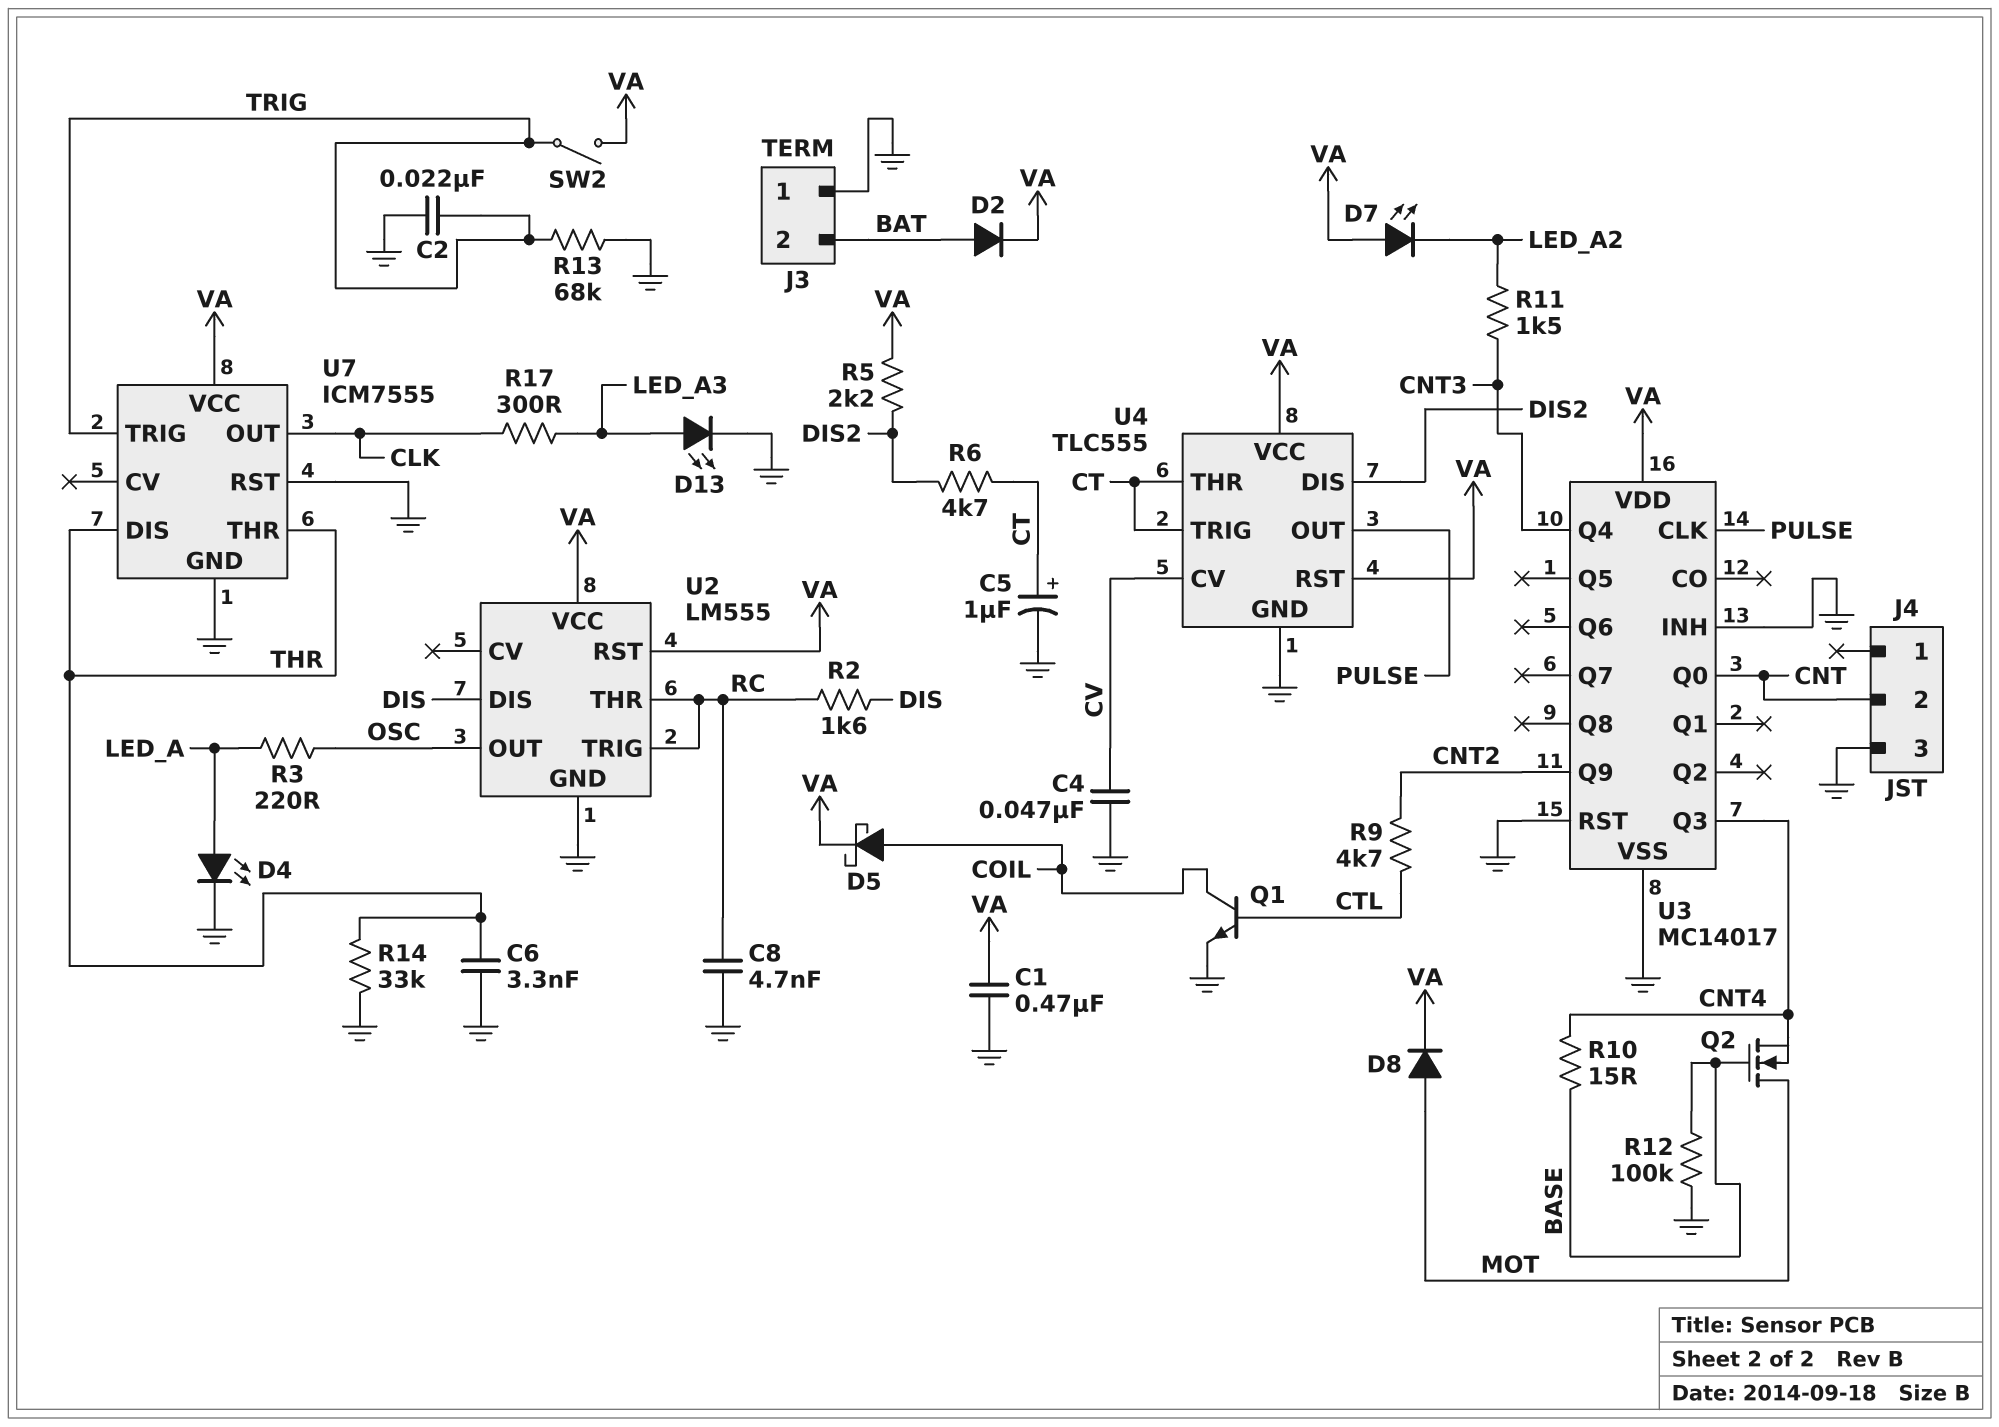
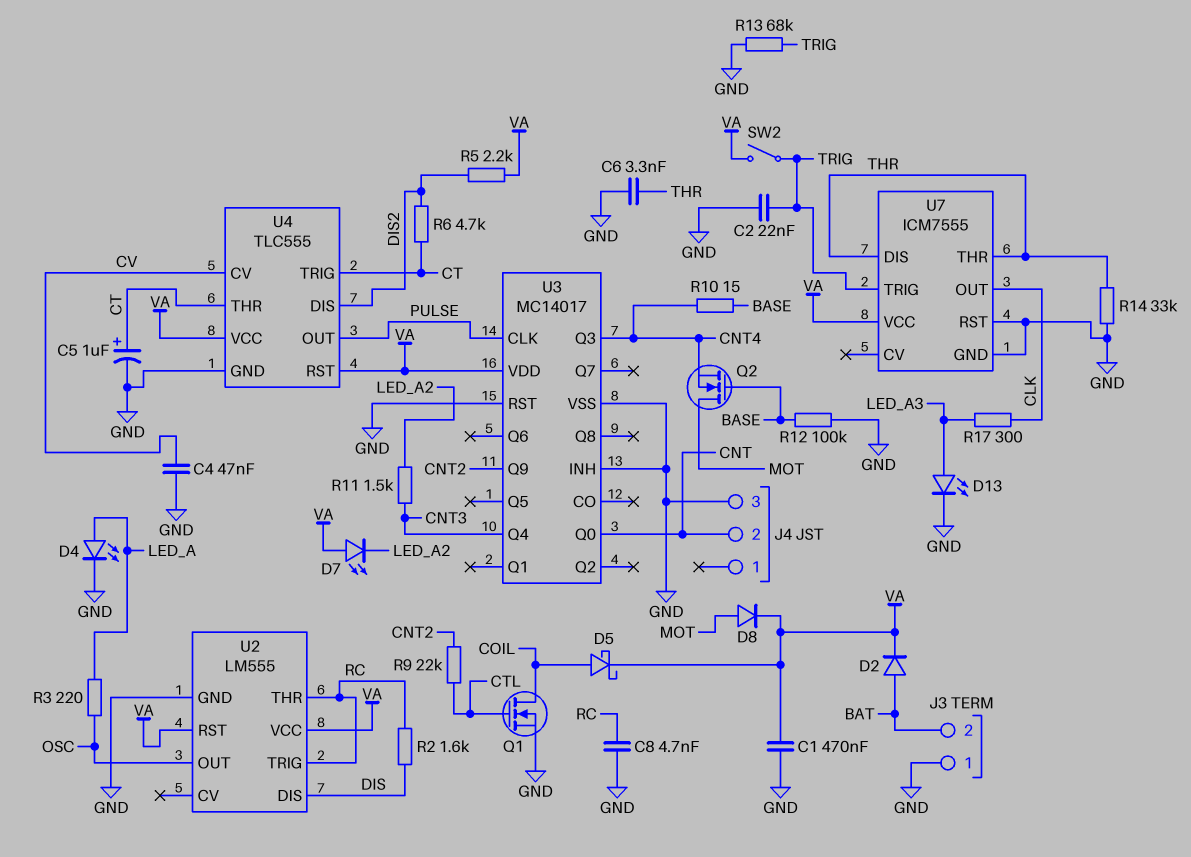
Q1: NPN (B CTL, C COIL, E GND) -> NMOS (G CTL, D COIL, S GND)
R9: 4.7k (CNT2, CTL) -> 22k (CNT2, CTL)

